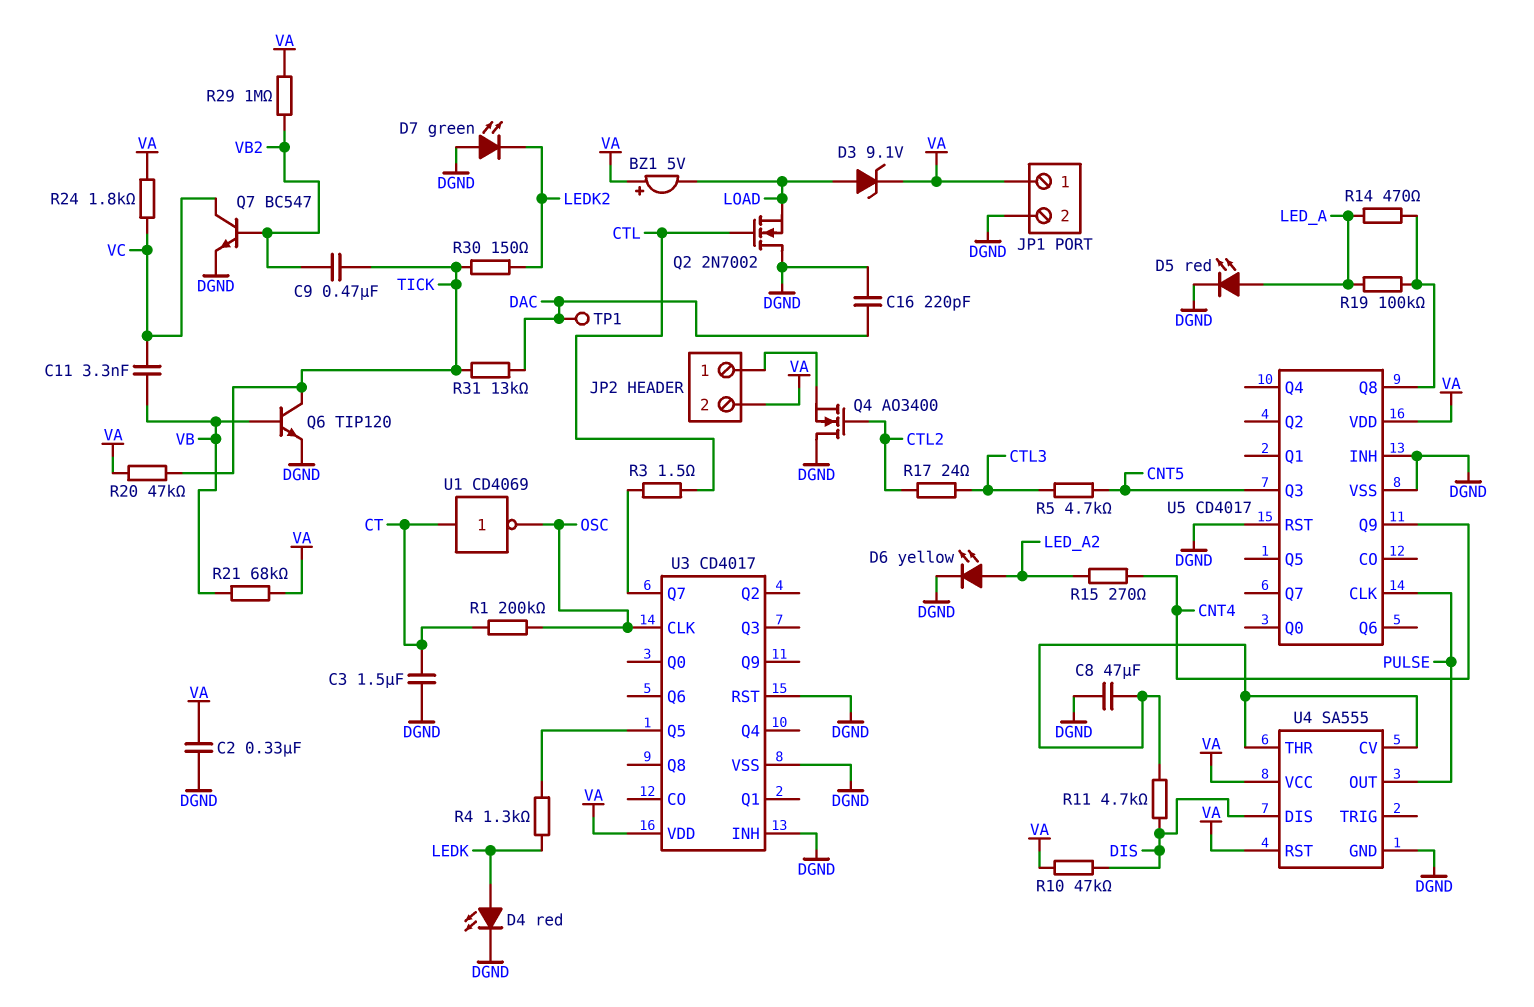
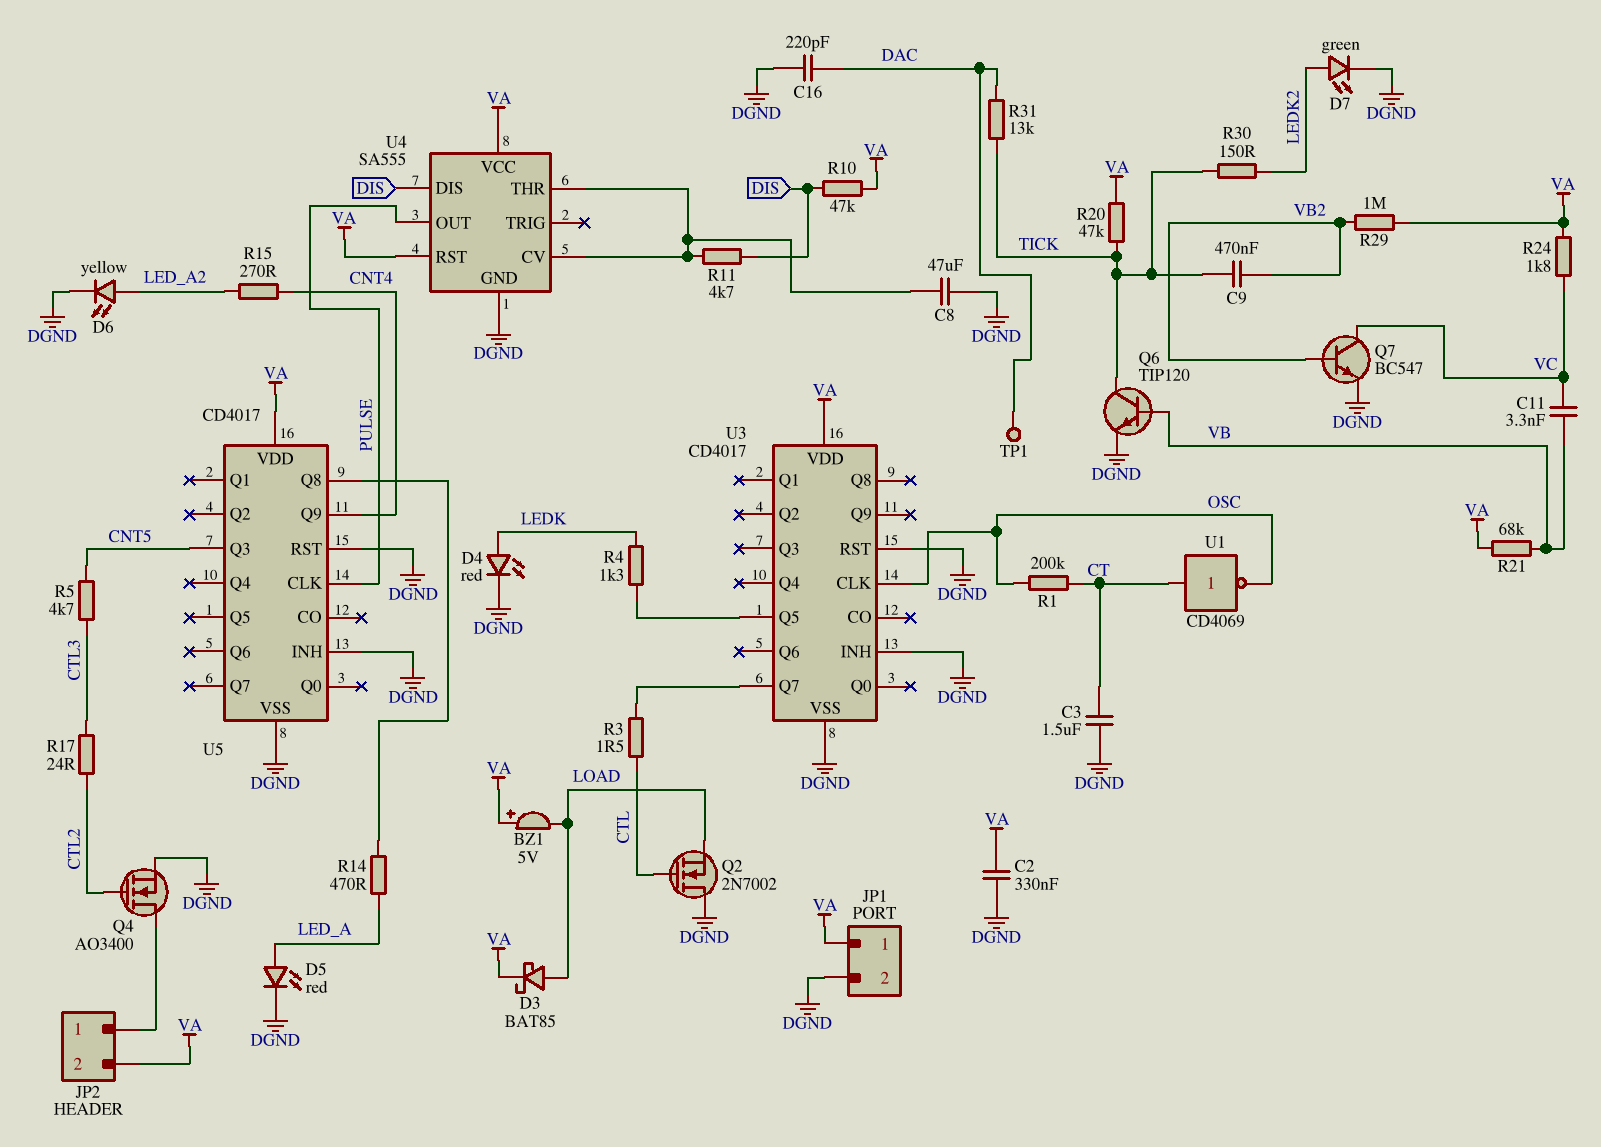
D3: zener 9.1V (A LOAD, K VA) -> schottky BAT85 (A LOAD, K VA)
D7: LED green (A DGND, K LEDK2) -> LED green (A LEDK2, K DGND)
Q4: NMOS AO3400 (G CTL2, D DGND, S JP2/1) -> NMOS AO3400 (G CTL2, D JP2/1, S DGND)
R19: 100k (LED_A, U5/Q8) -> none

